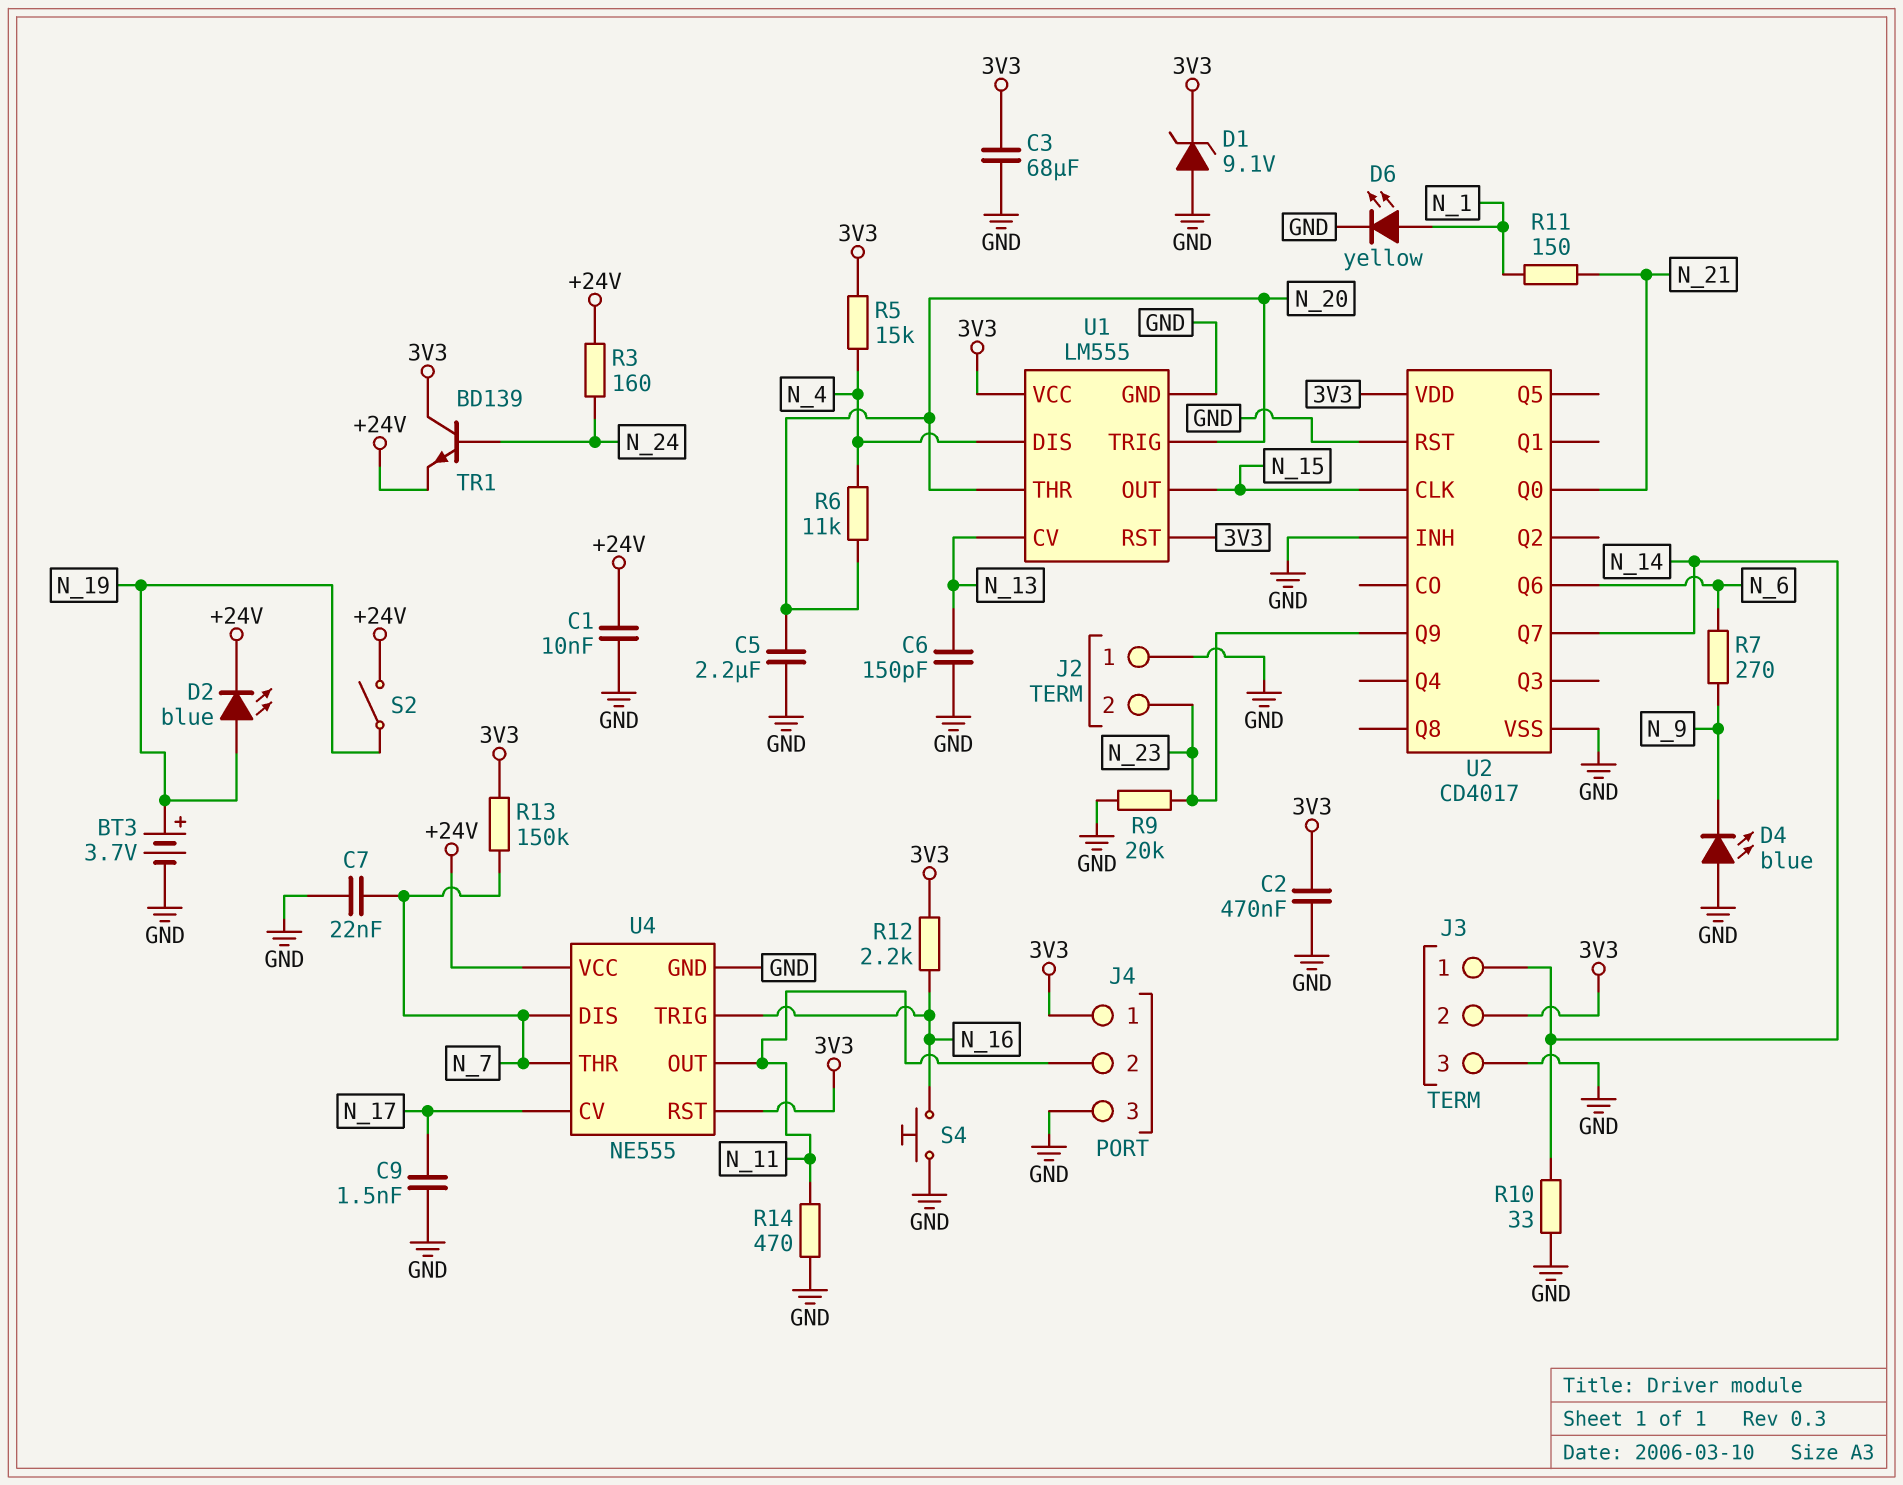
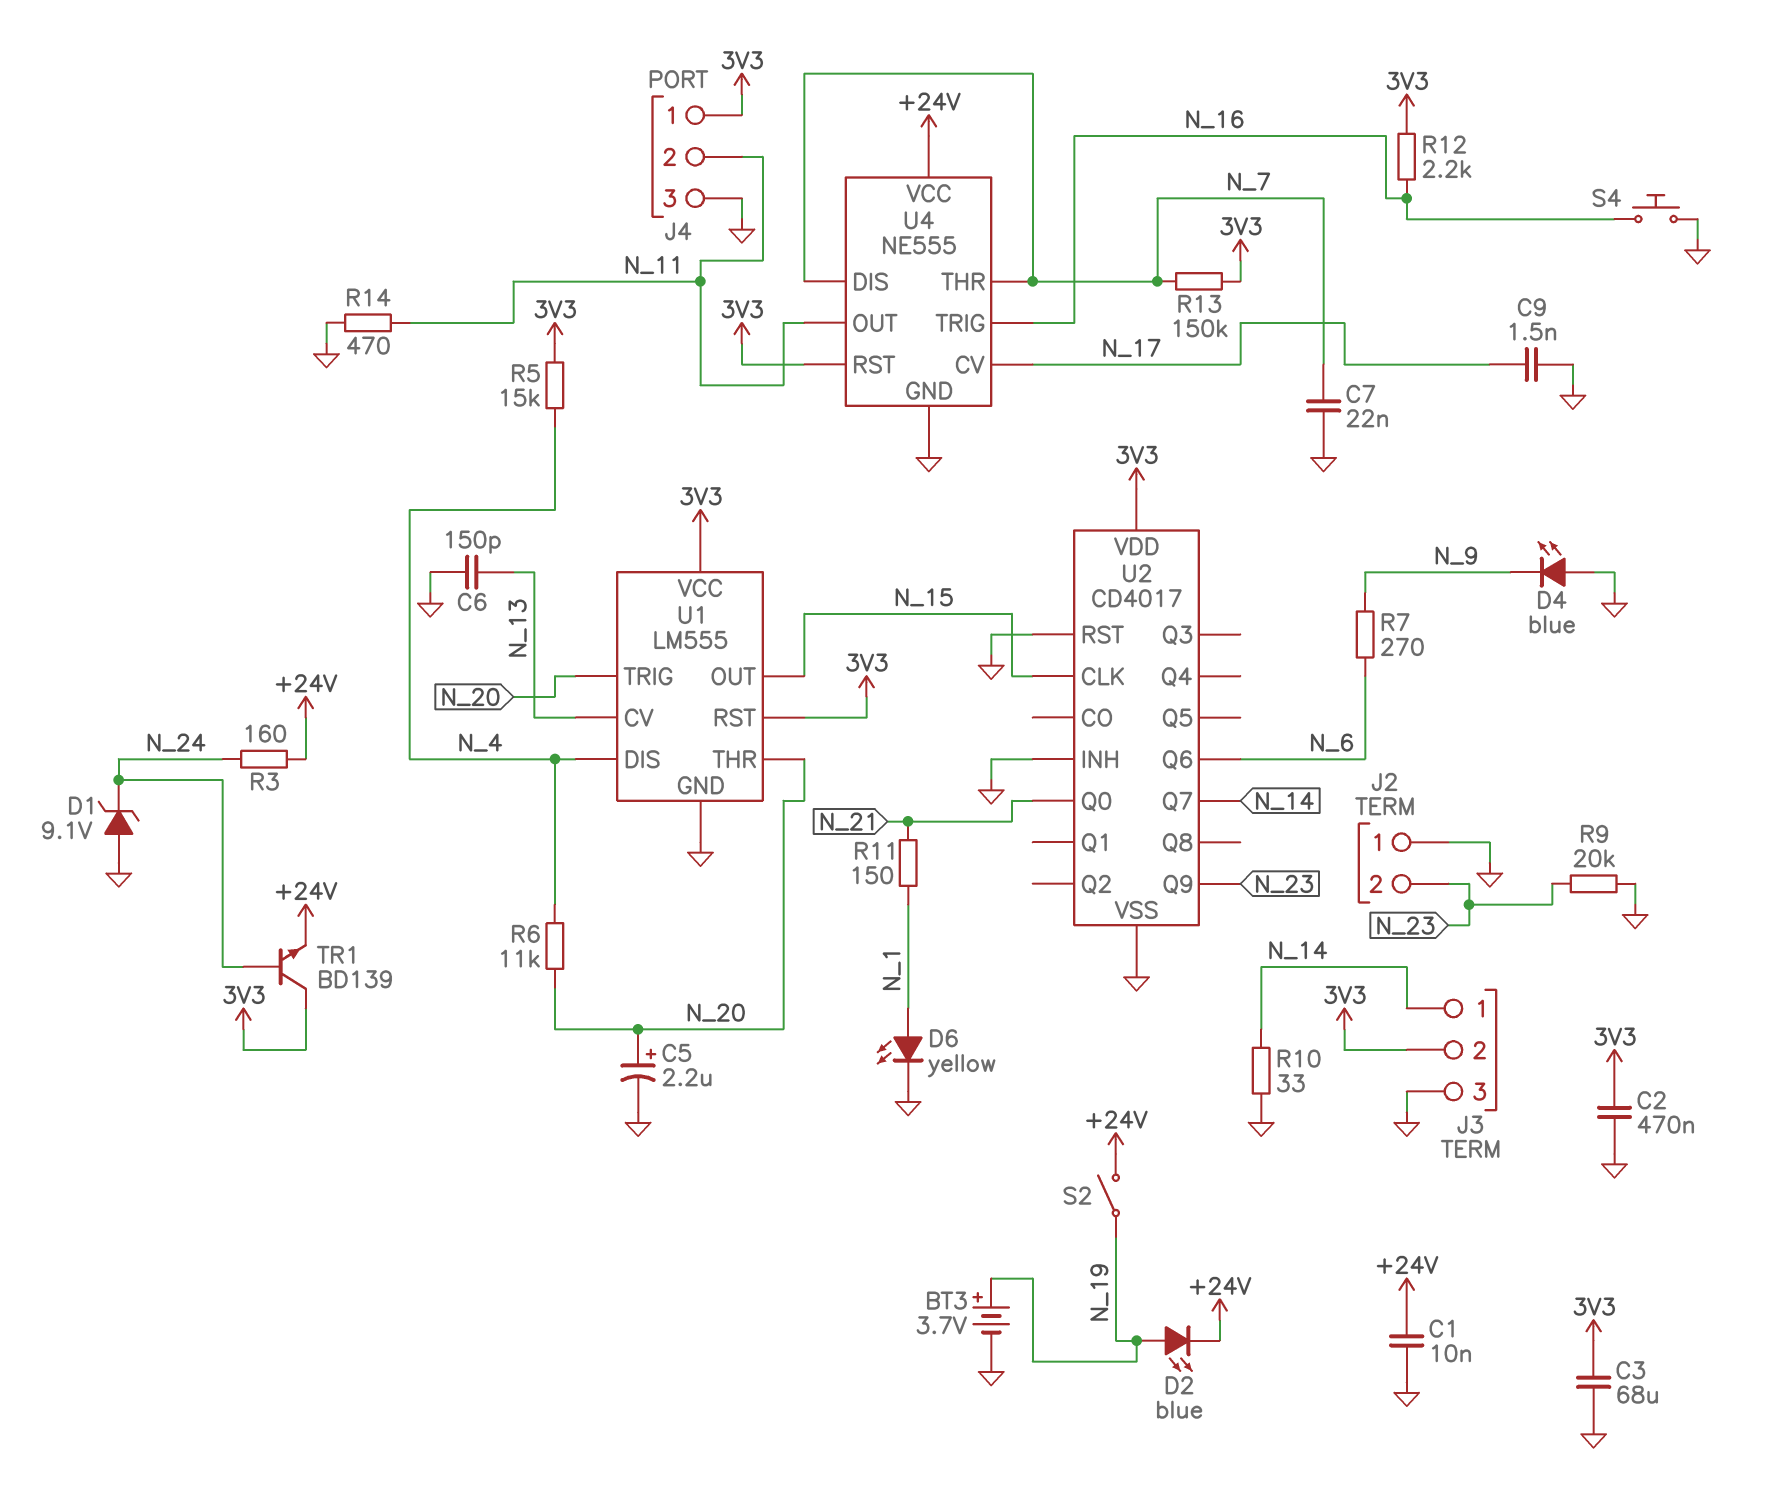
C5: 2.2uF (GND, N_20) -> 2.2uF (plus N_20, minus GND)
D1: zener 9.1V (A GND, K 3V3) -> zener 9.1V (A GND, K N_24)

